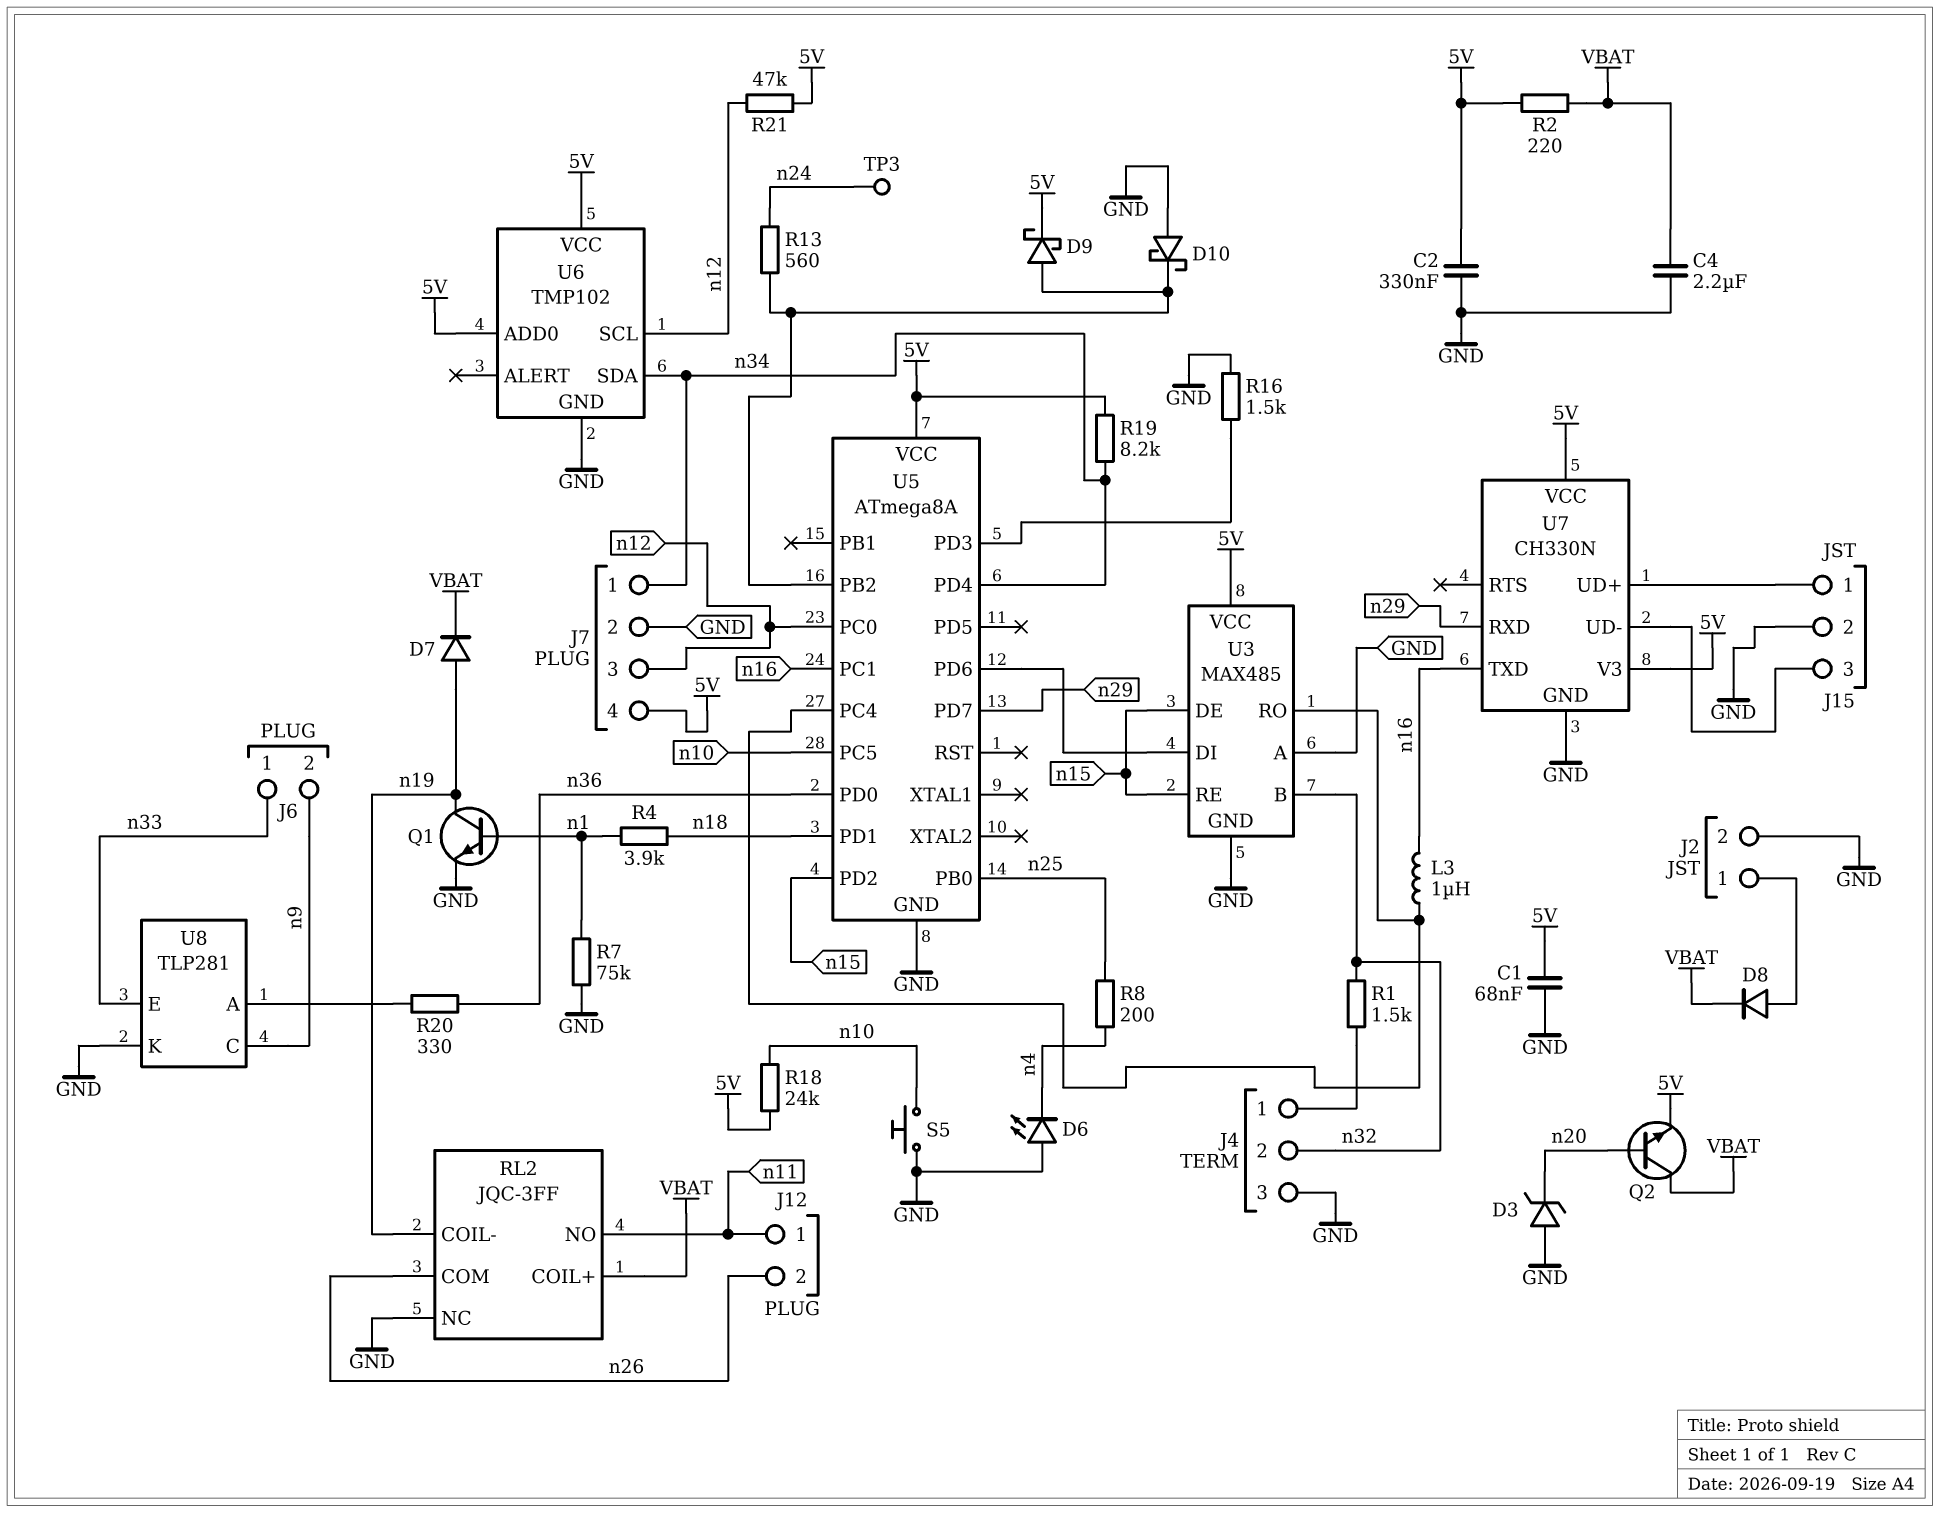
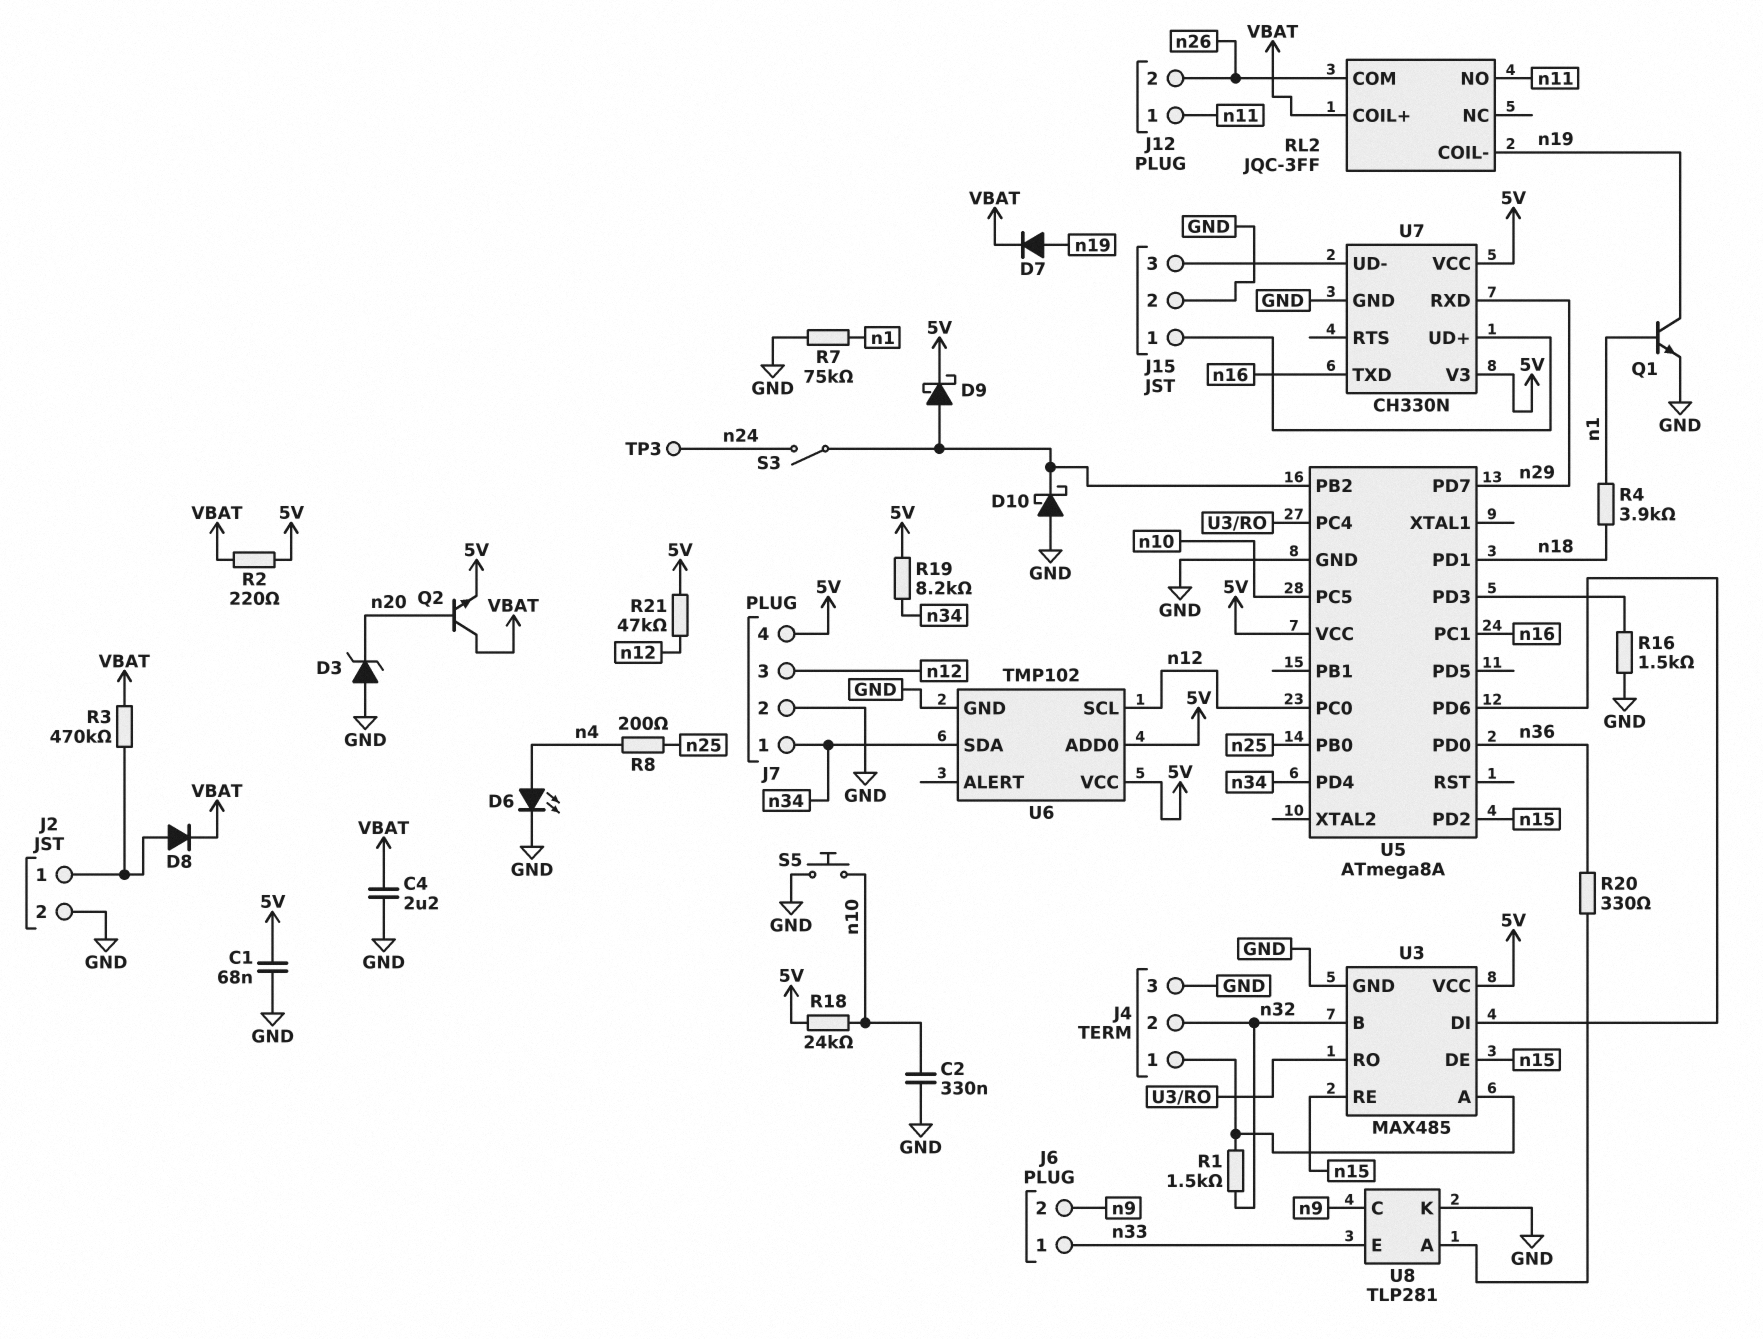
C2: 330nF (5V, GND) -> 330nF (GND, n10)
D6: LED (A GND, K n4) -> LED (A n4, K GND)
L3: 1uH (U3/RO, n16) -> none
R3: none -> 470k (J2/1, VBAT)
R13: 560 (U5/PB2, n24) -> none
RL2 pin NC: GND -> none
S3: none -> switch (U5/PB2, n24)
U3 pin A: GND -> J4/1

